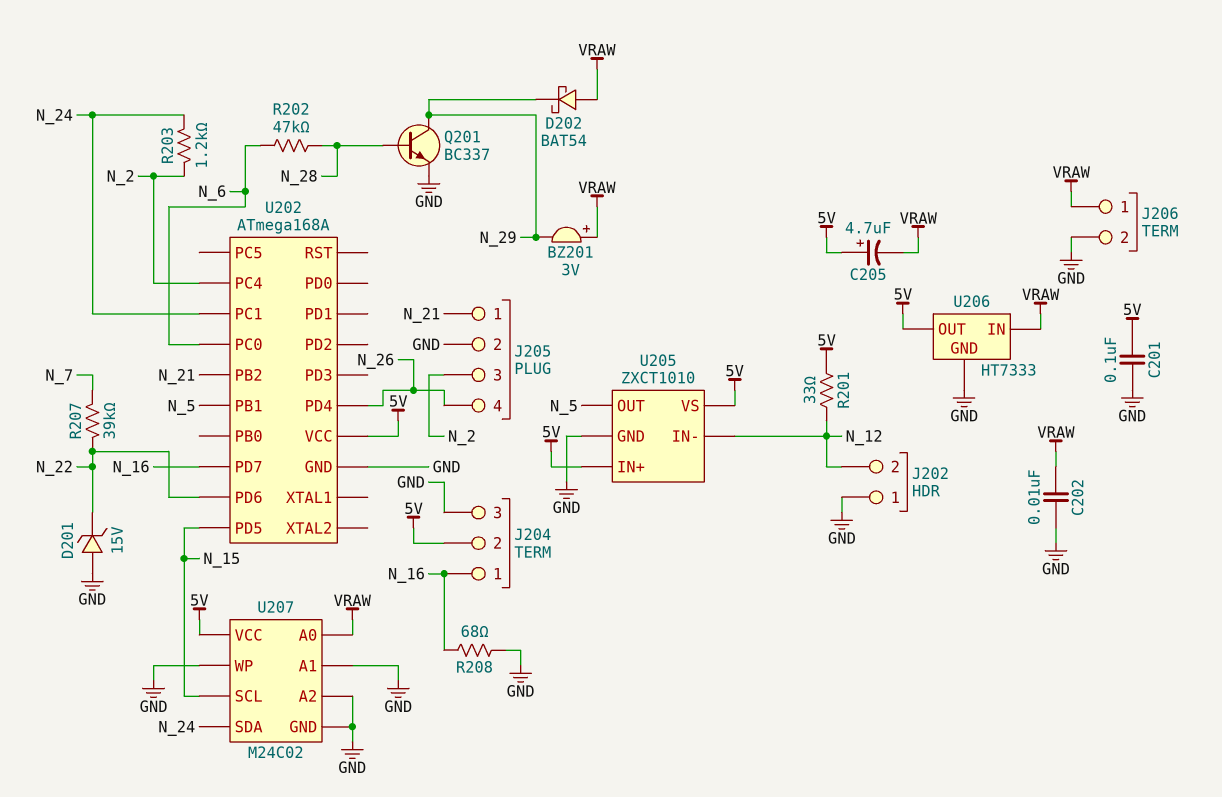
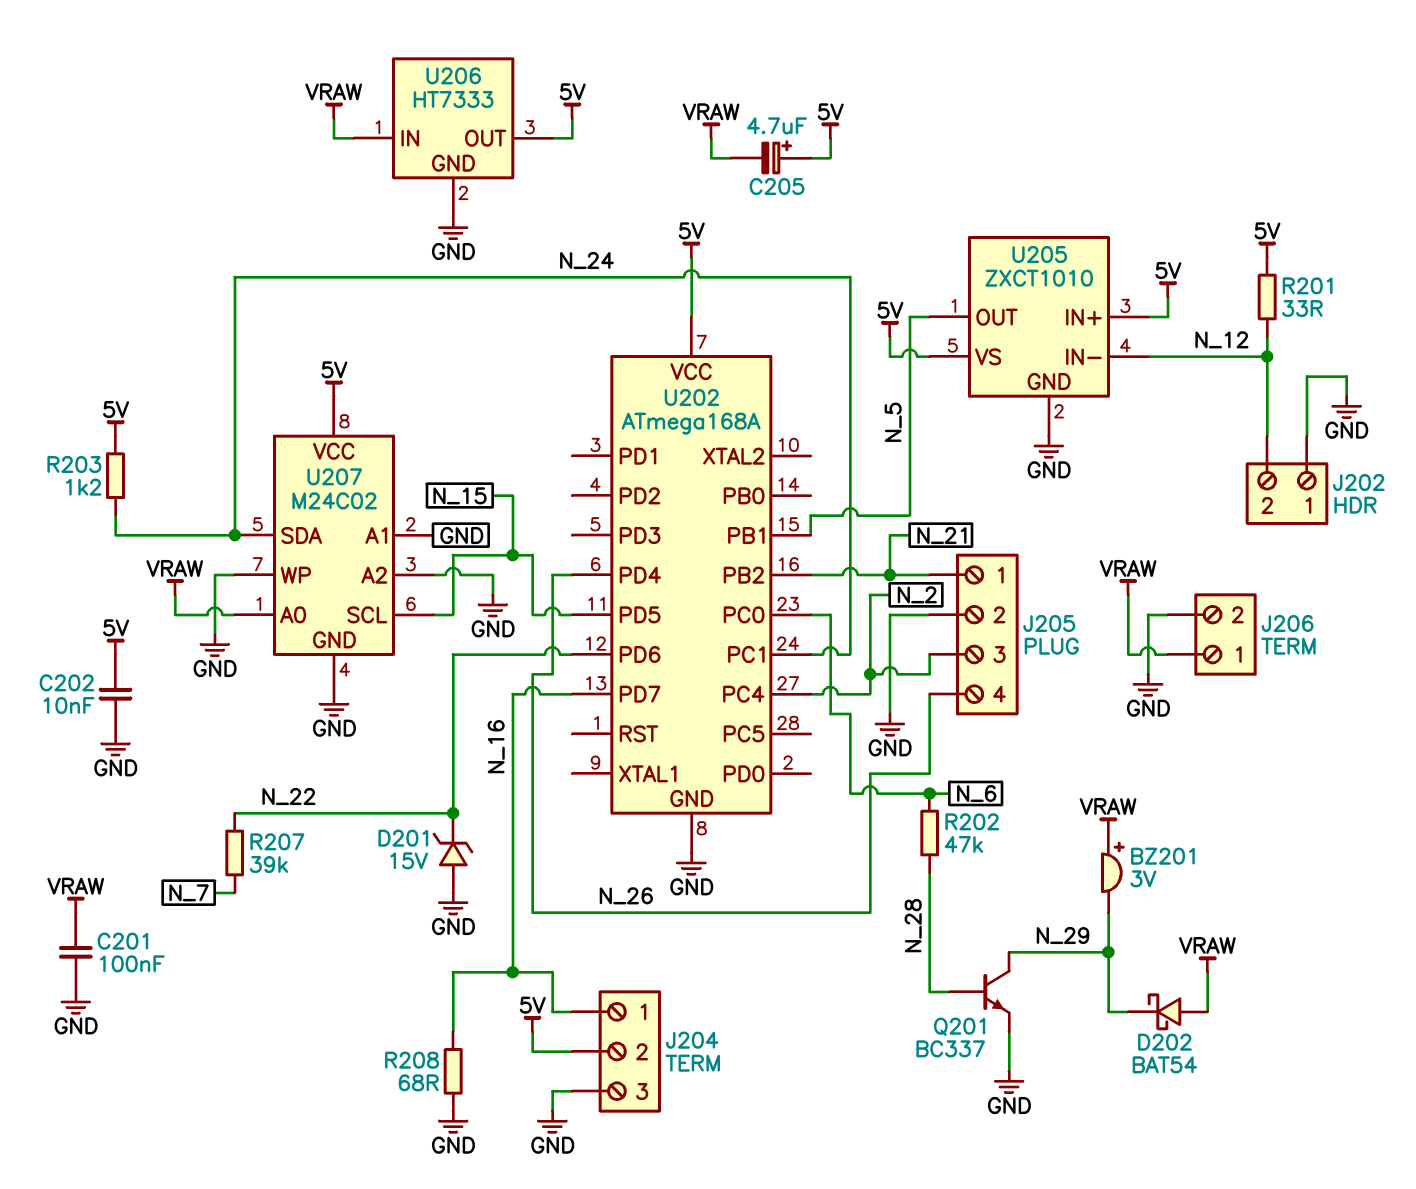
C201: 100nF (5V, GND) -> 100nF (GND, VRAW)
C202: 10nF (GND, VRAW) -> 10nF (5V, GND)
R203: 1.2k (N_2, N_24) -> 1.2k (5V, N_24)

